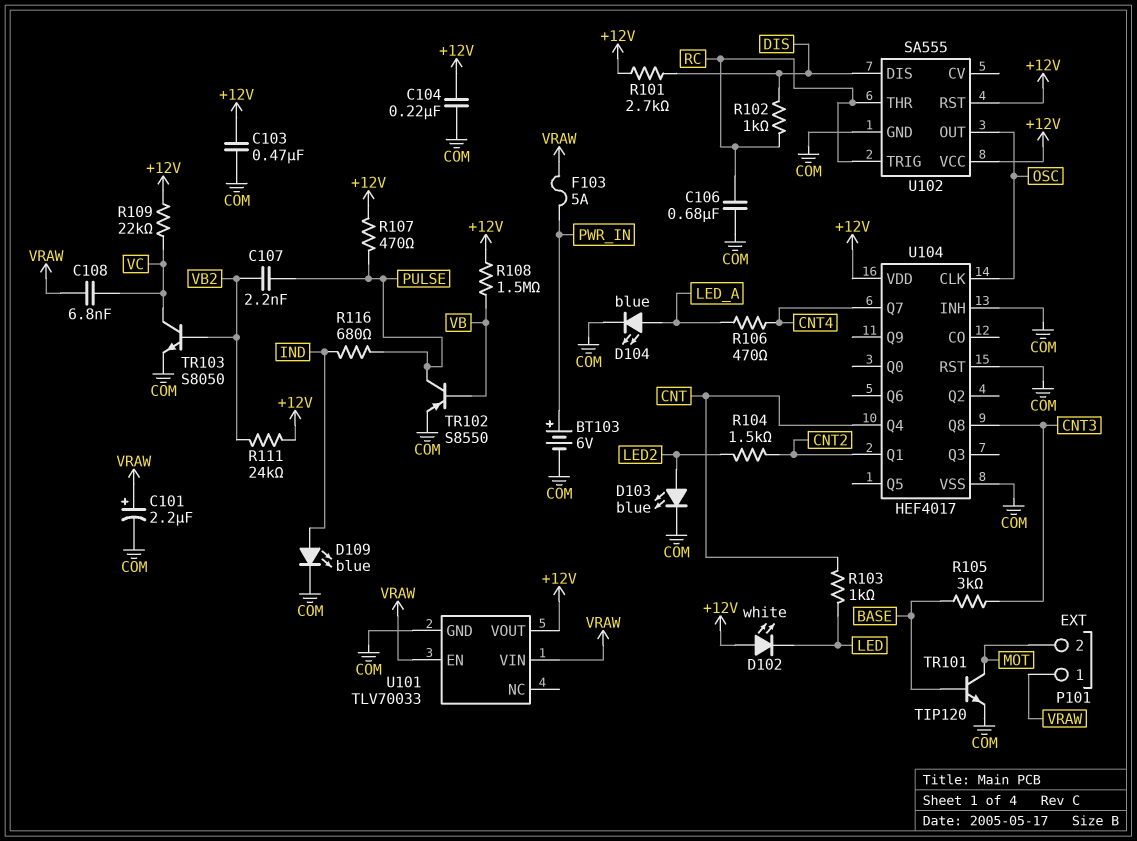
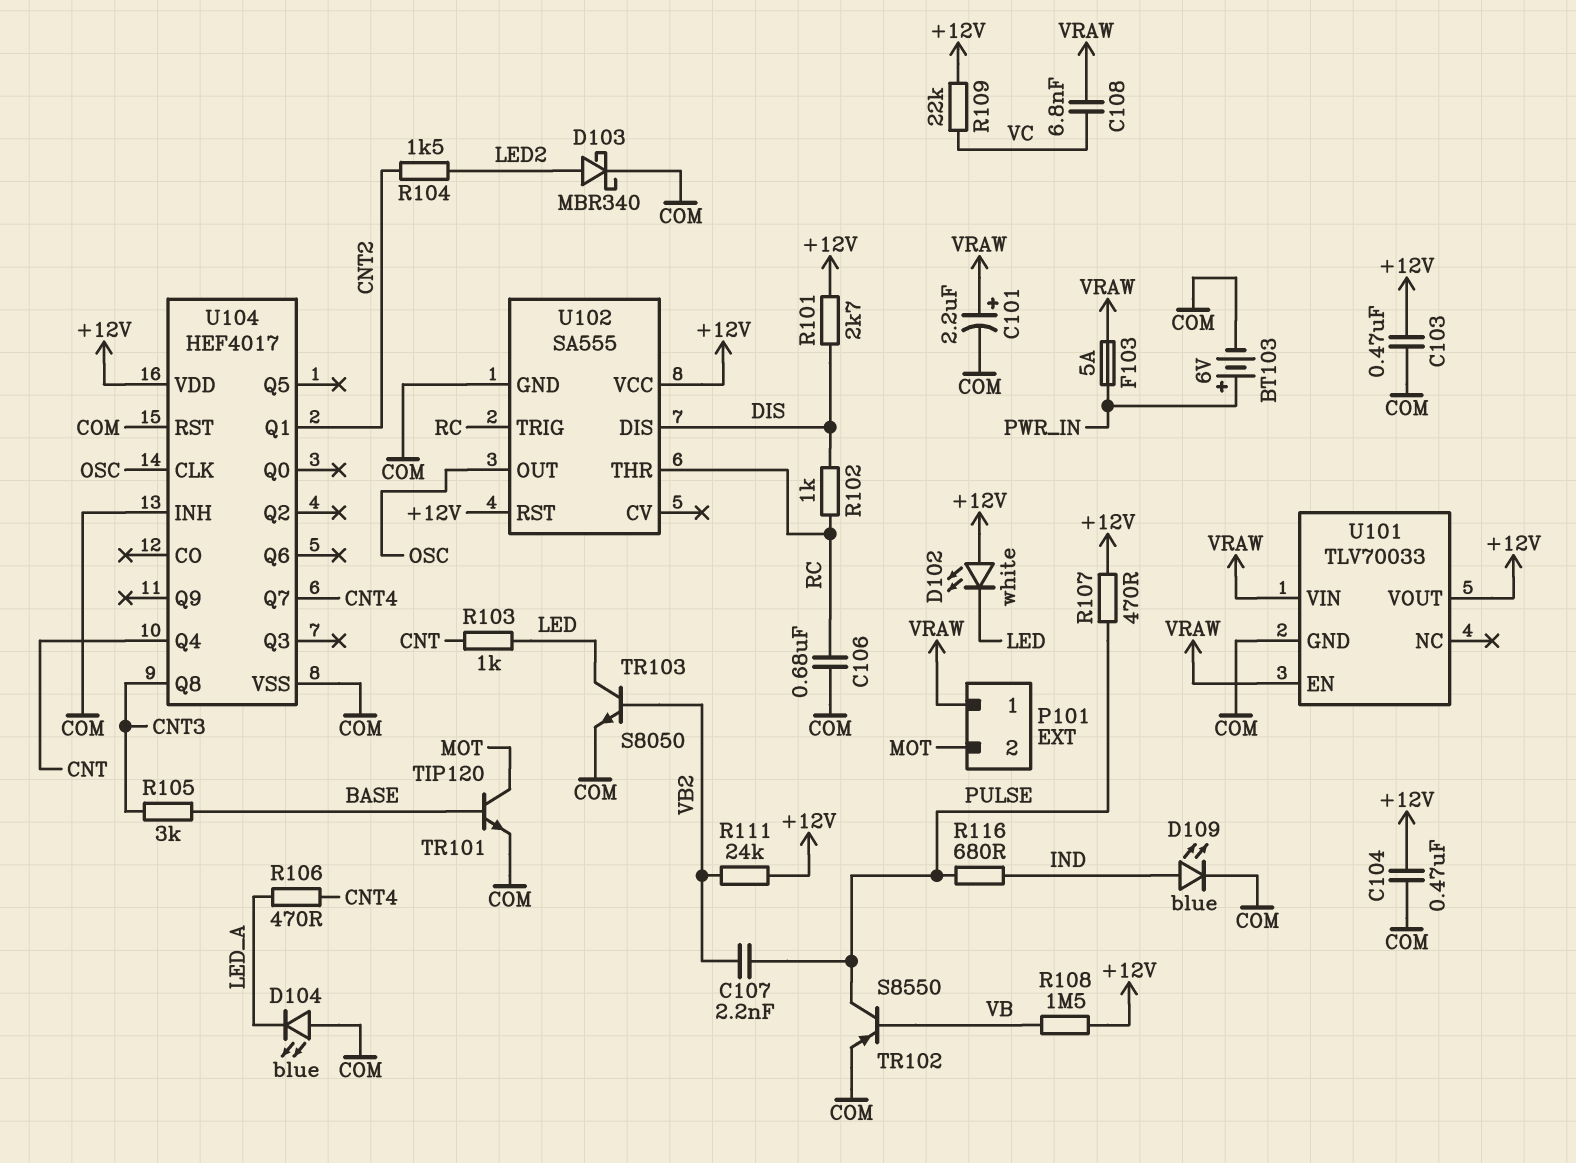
C104: 220nF (+12V, COM) -> 470nF (+12V, COM)
D103: LED blue (A LED2, K COM) -> schottky MBR340 (A LED2, K COM)
D104: LED blue (A LED_A, K COM) -> LED blue (A COM, K LED_A)
TR103: NPN S8050 (B VB2, C VC, E COM) -> NPN S8050 (B VB2, C LED, E COM)

